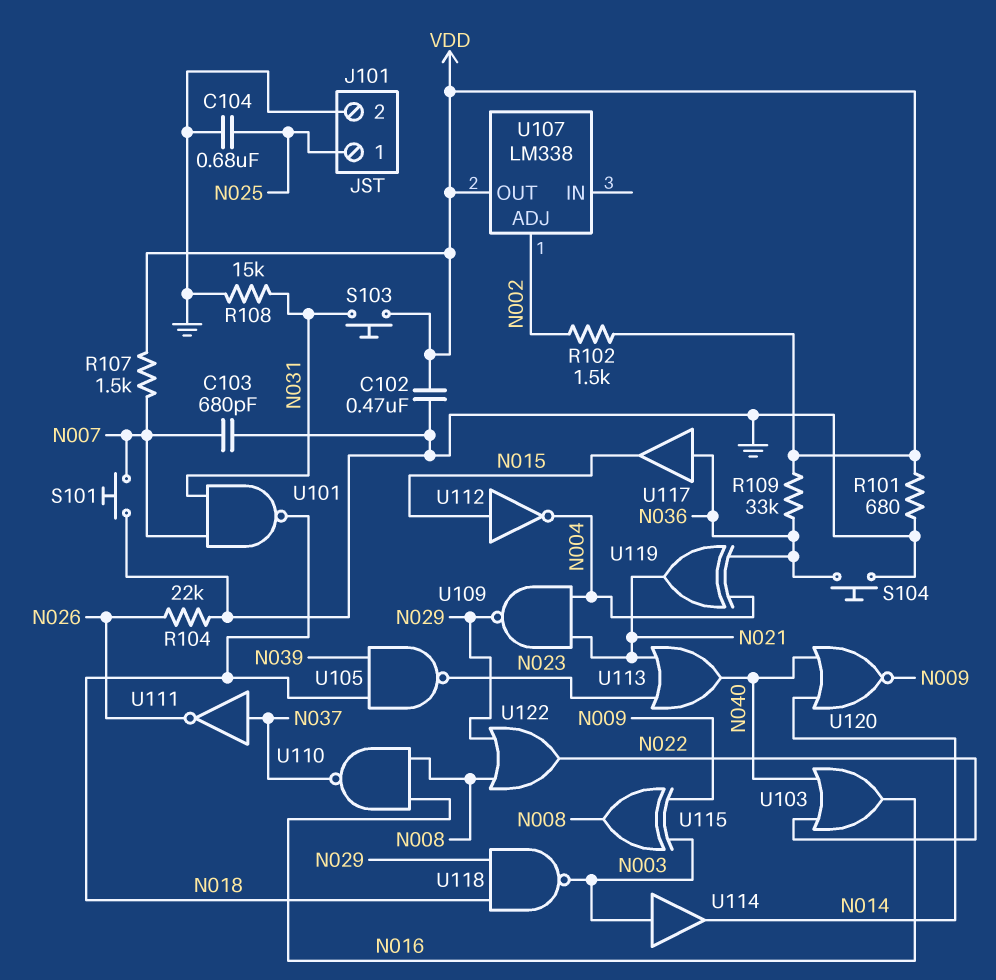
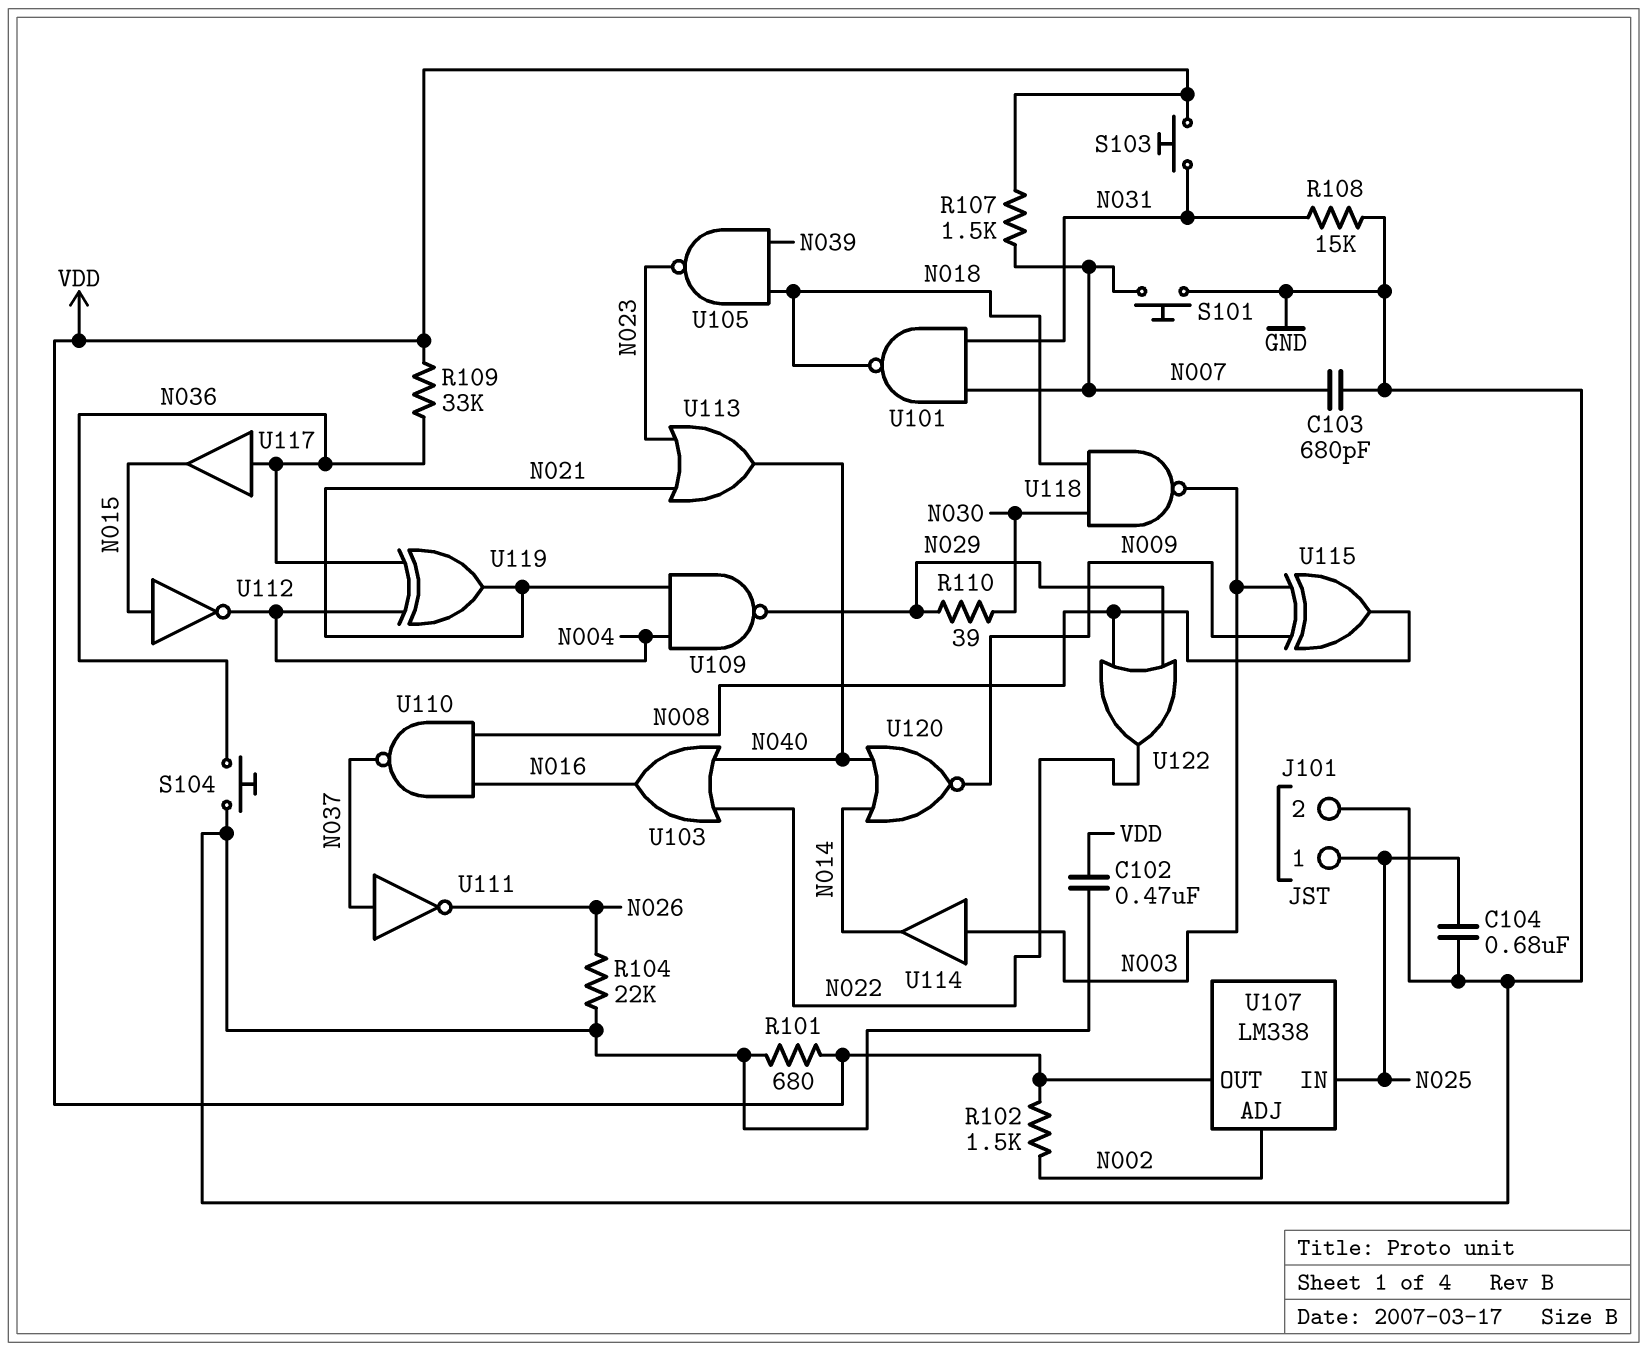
R110: none -> 39 (N029, N030)
U107 pin IN: none -> N025
U118: NAND (in N018, in N029, out N003) -> NAND (in N018, in N030, out N003)

